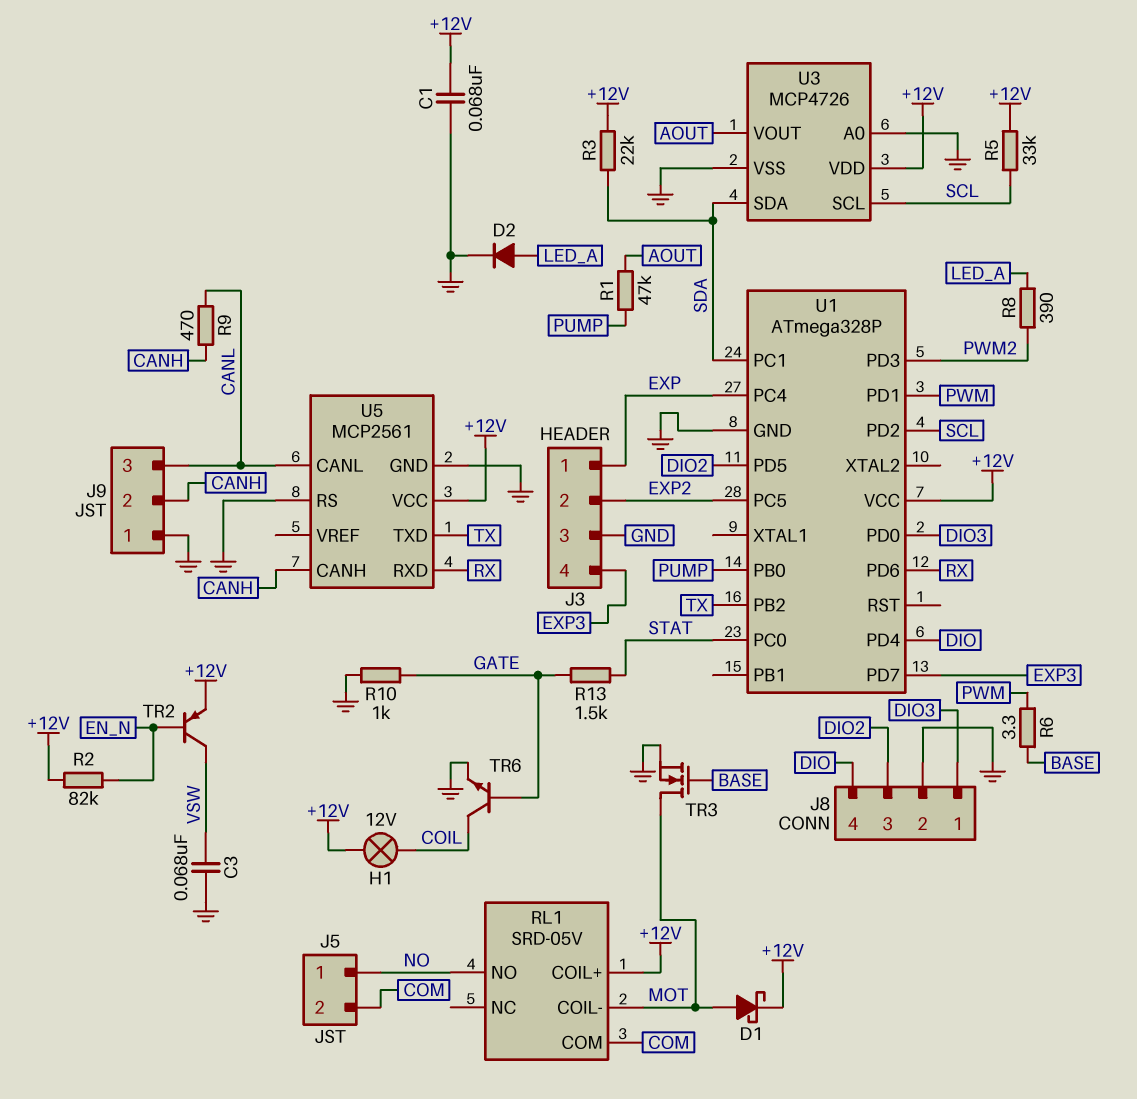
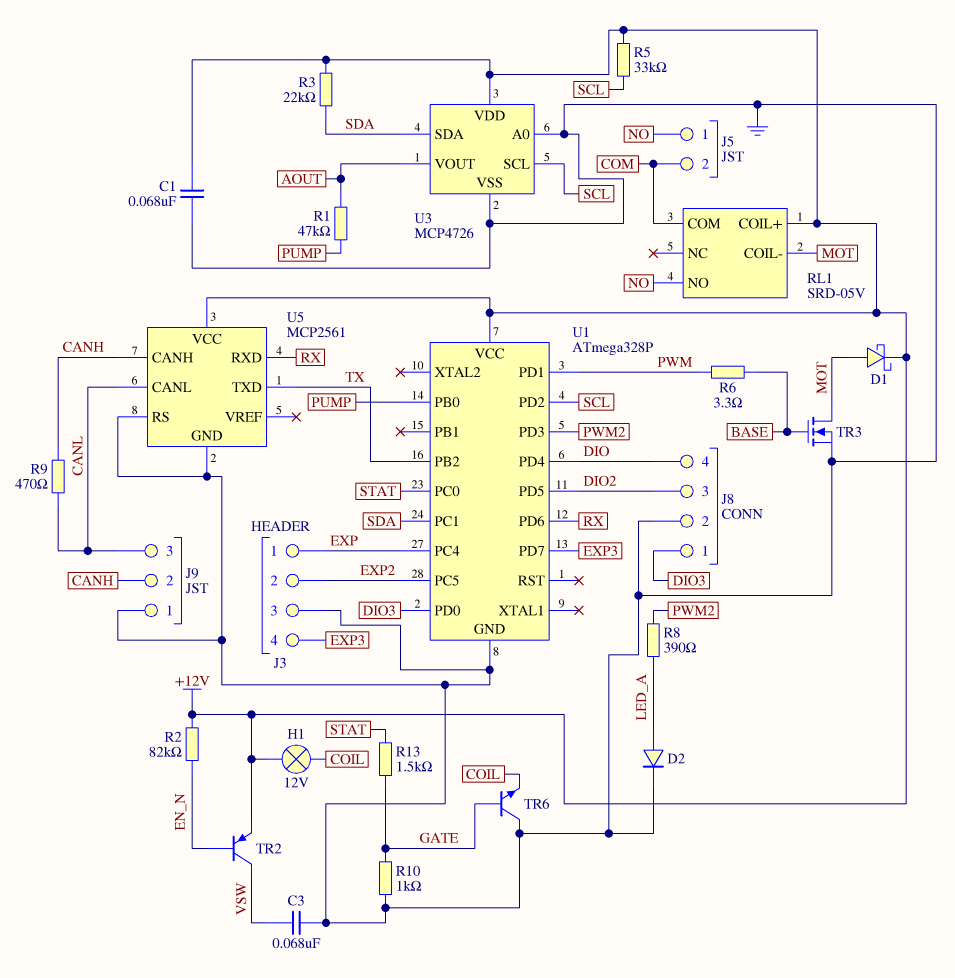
TR6: NPN (B GATE, C COIL, E GND) -> NPN (B GATE, C GND, E COIL)

